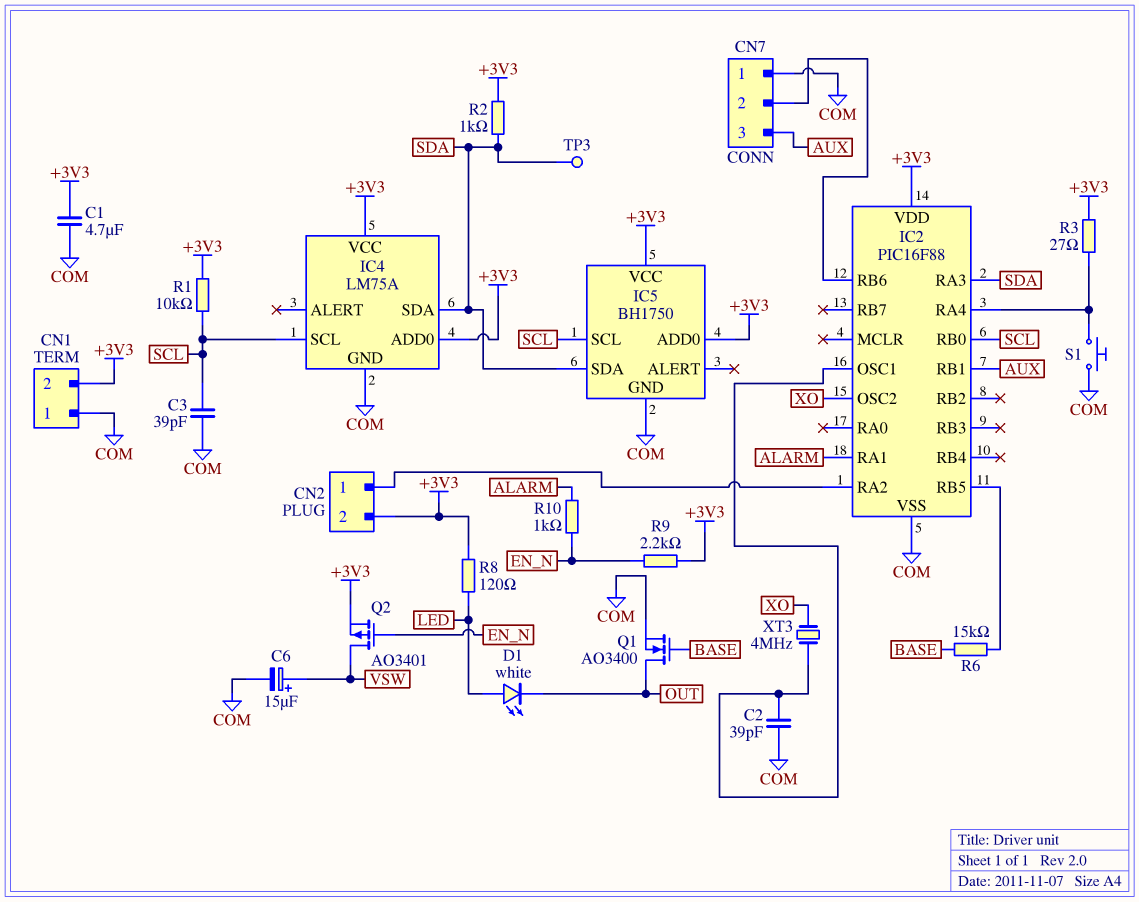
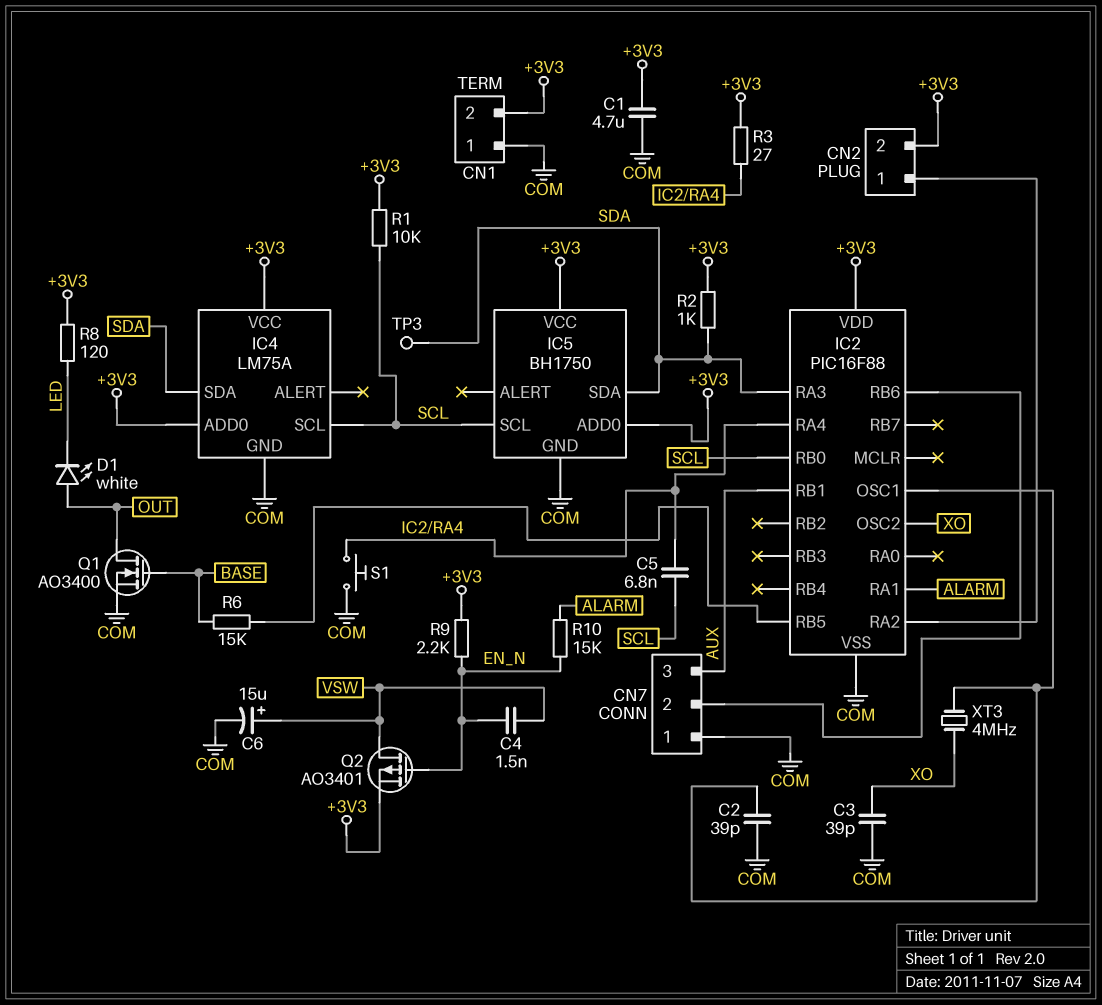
C3: 39pF (COM, SCL) -> 39pF (COM, XO)
C4: none -> 1.5nF (EN_N, VSW)
C5: none -> 6.8nF (IC2/RA4, SCL)
D1: LED white (A LED, K OUT) -> LED white (A OUT, K LED)
R10: 1k (ALARM, EN_N) -> 15k (ALARM, EN_N)

